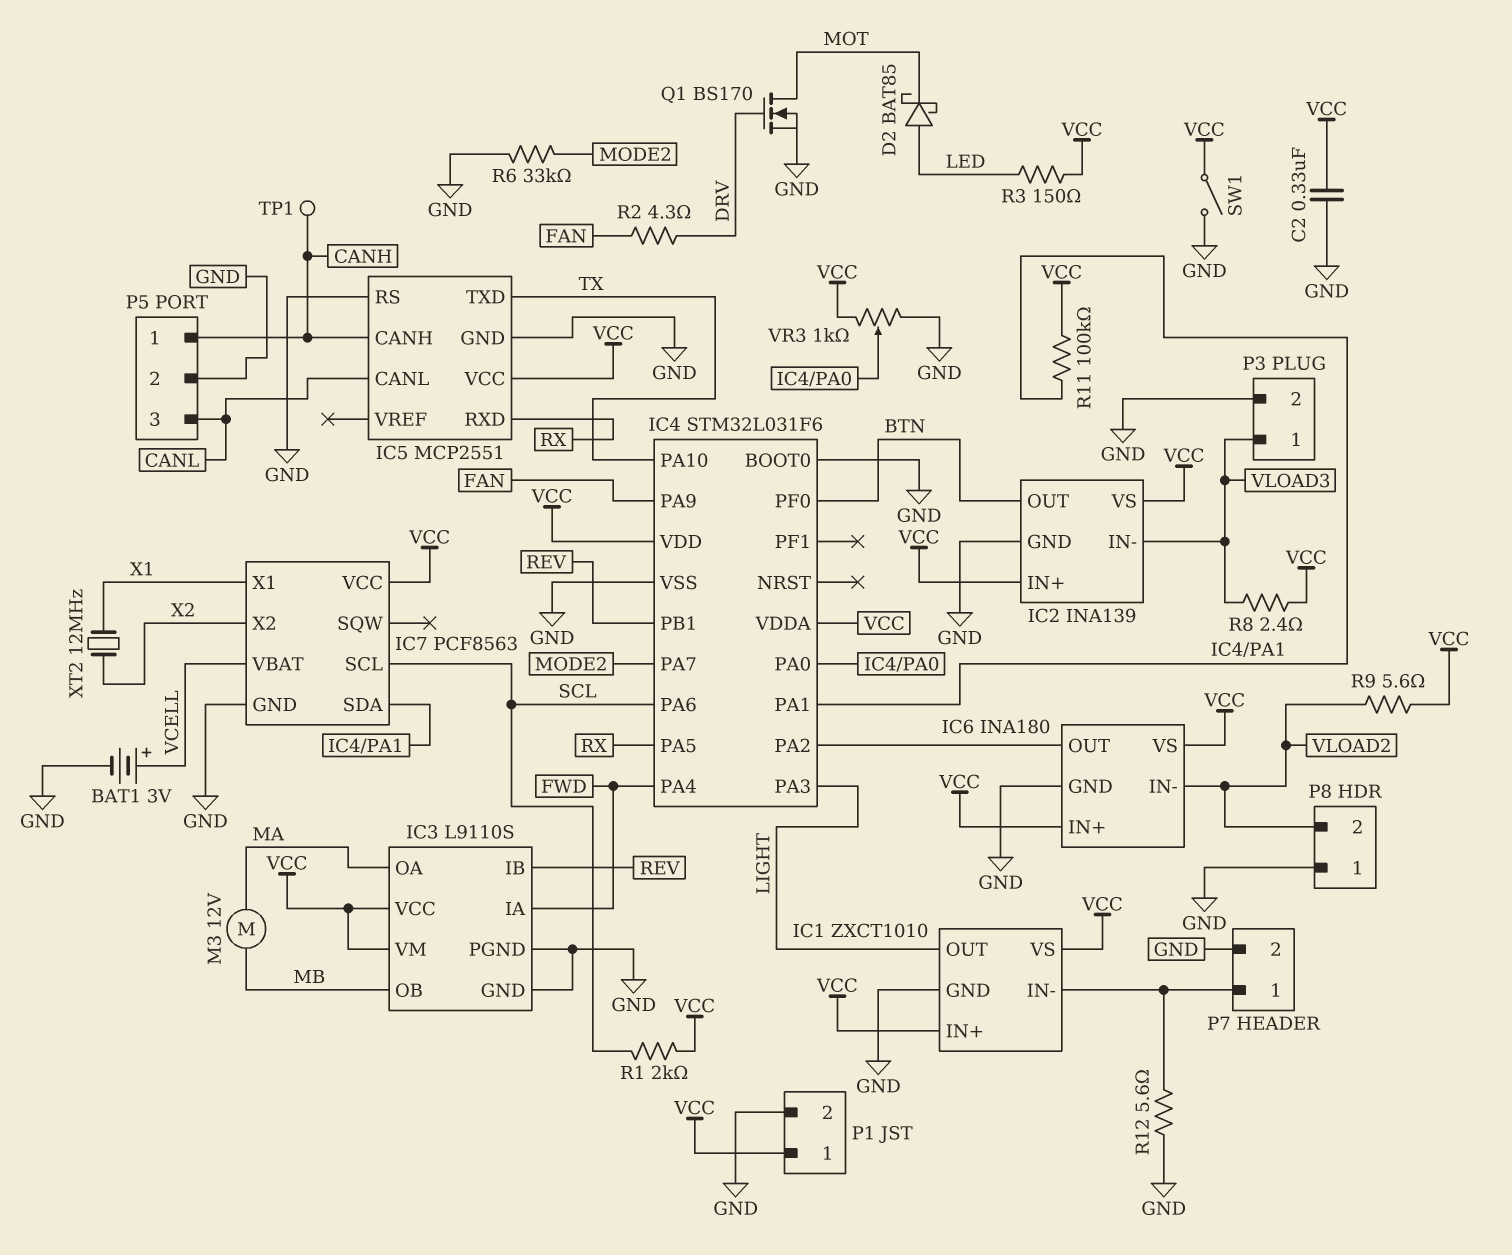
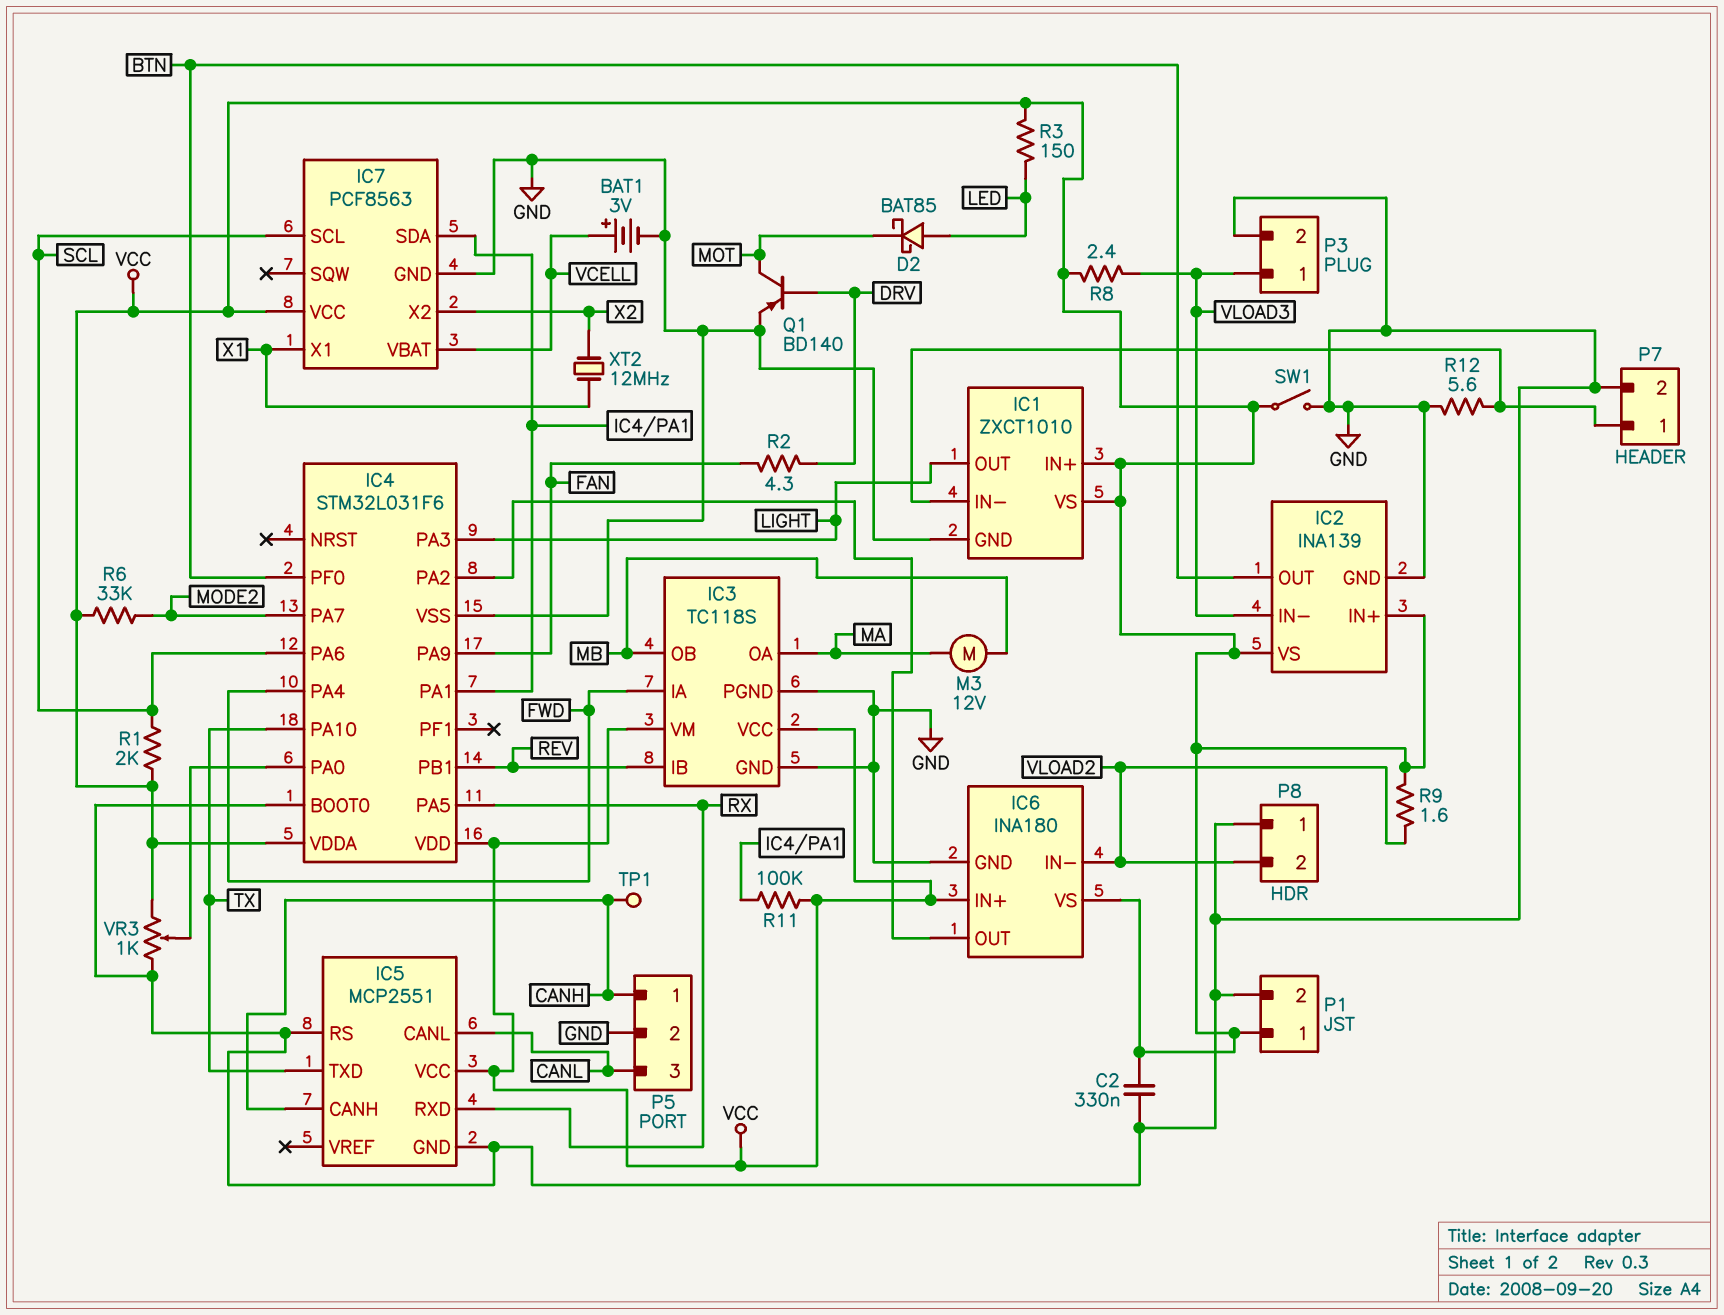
IC3: L9110S -> TC118S
Q1: NMOS BS170 (G DRV, D MOT, S GND) -> PNP BD140 (B DRV, C MOT, E GND)
R6: 33k (GND, MODE2) -> 33k (MODE2, VCC)
R9: 5.6 (VCC, VLOAD2) -> 1.6 (VCC, VLOAD2)

